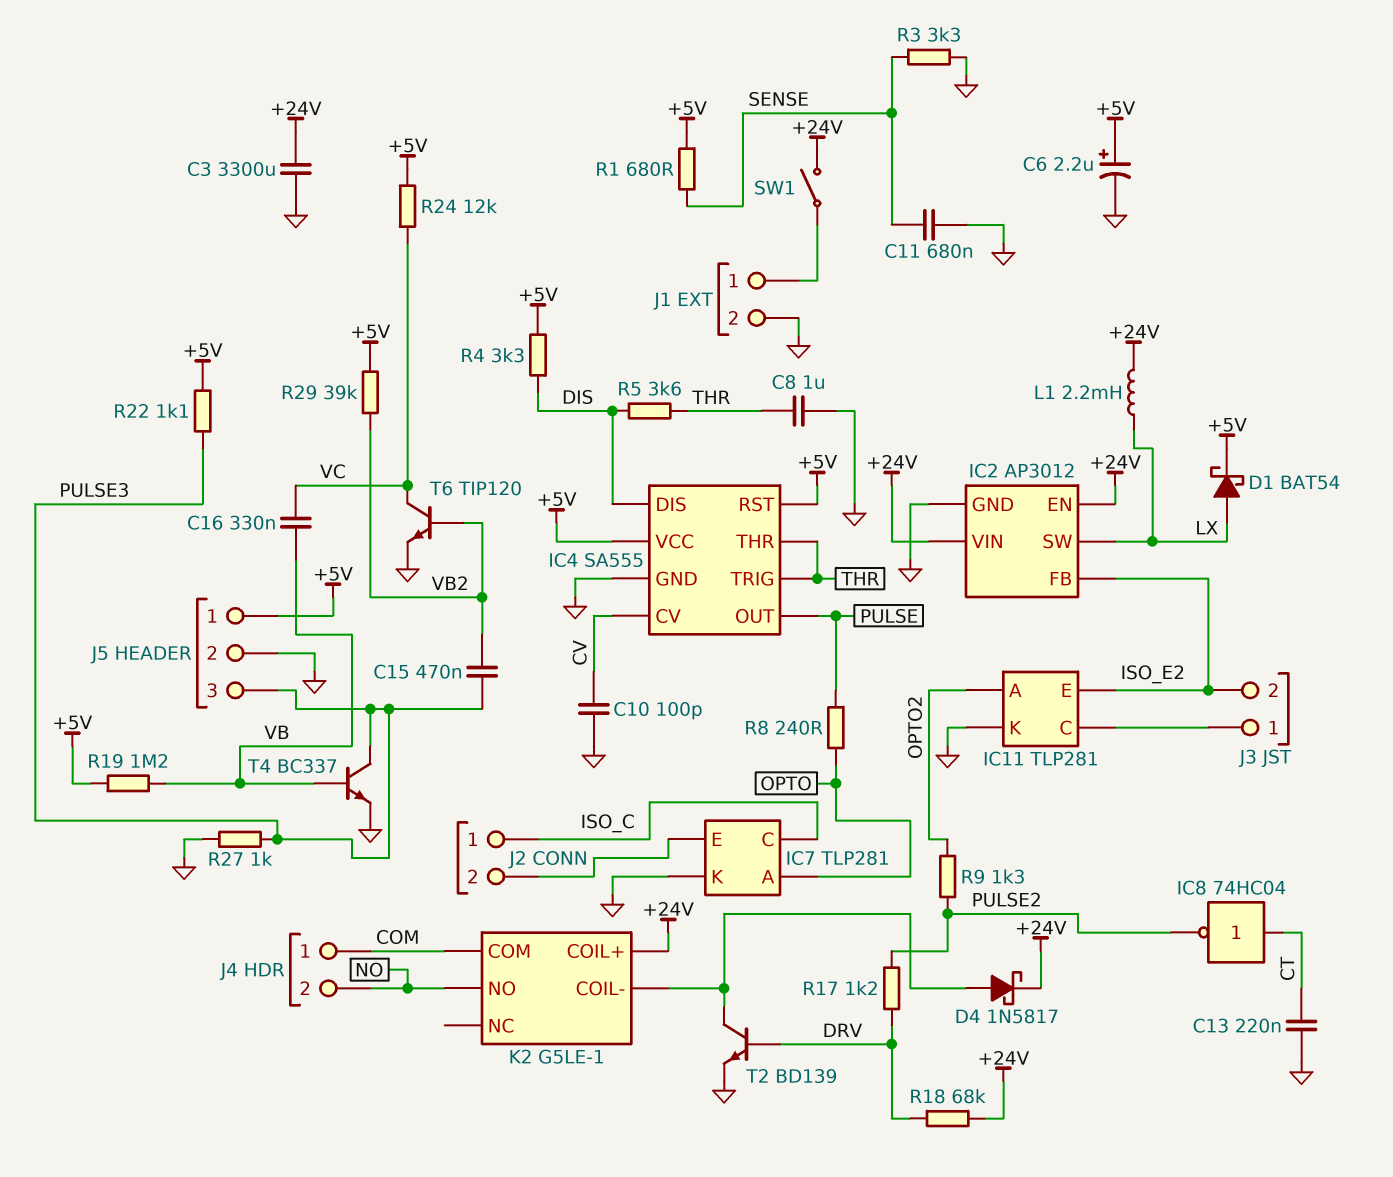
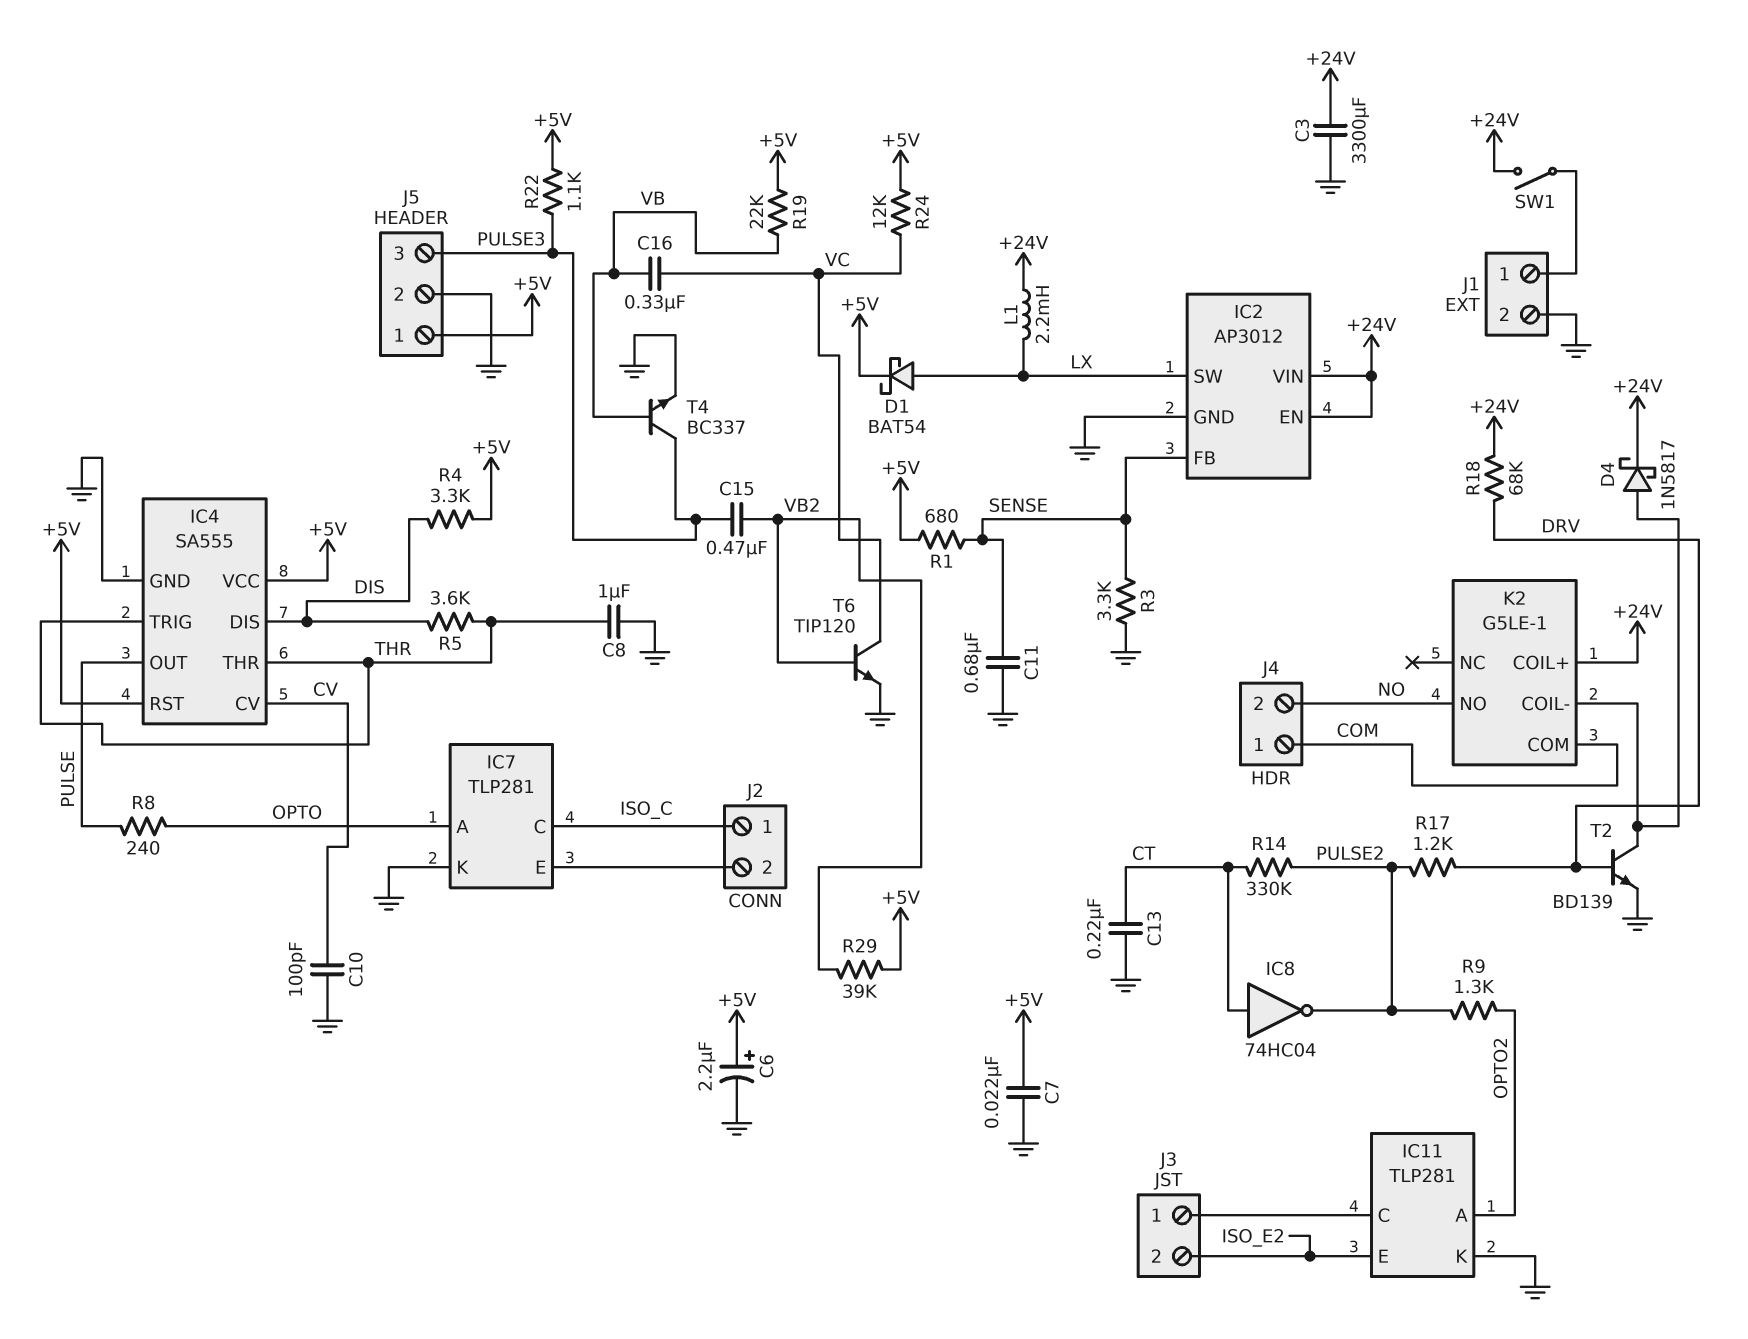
C7: none -> 22nF (+5V, GND)
IC2 pin FB: ISO_E2 -> SENSE
R14: none -> 330k (CT, PULSE2)
R19: 1.2M (+5V, VB) -> 22k (+5V, VB)
R27: 1k (GND, PULSE3) -> none

